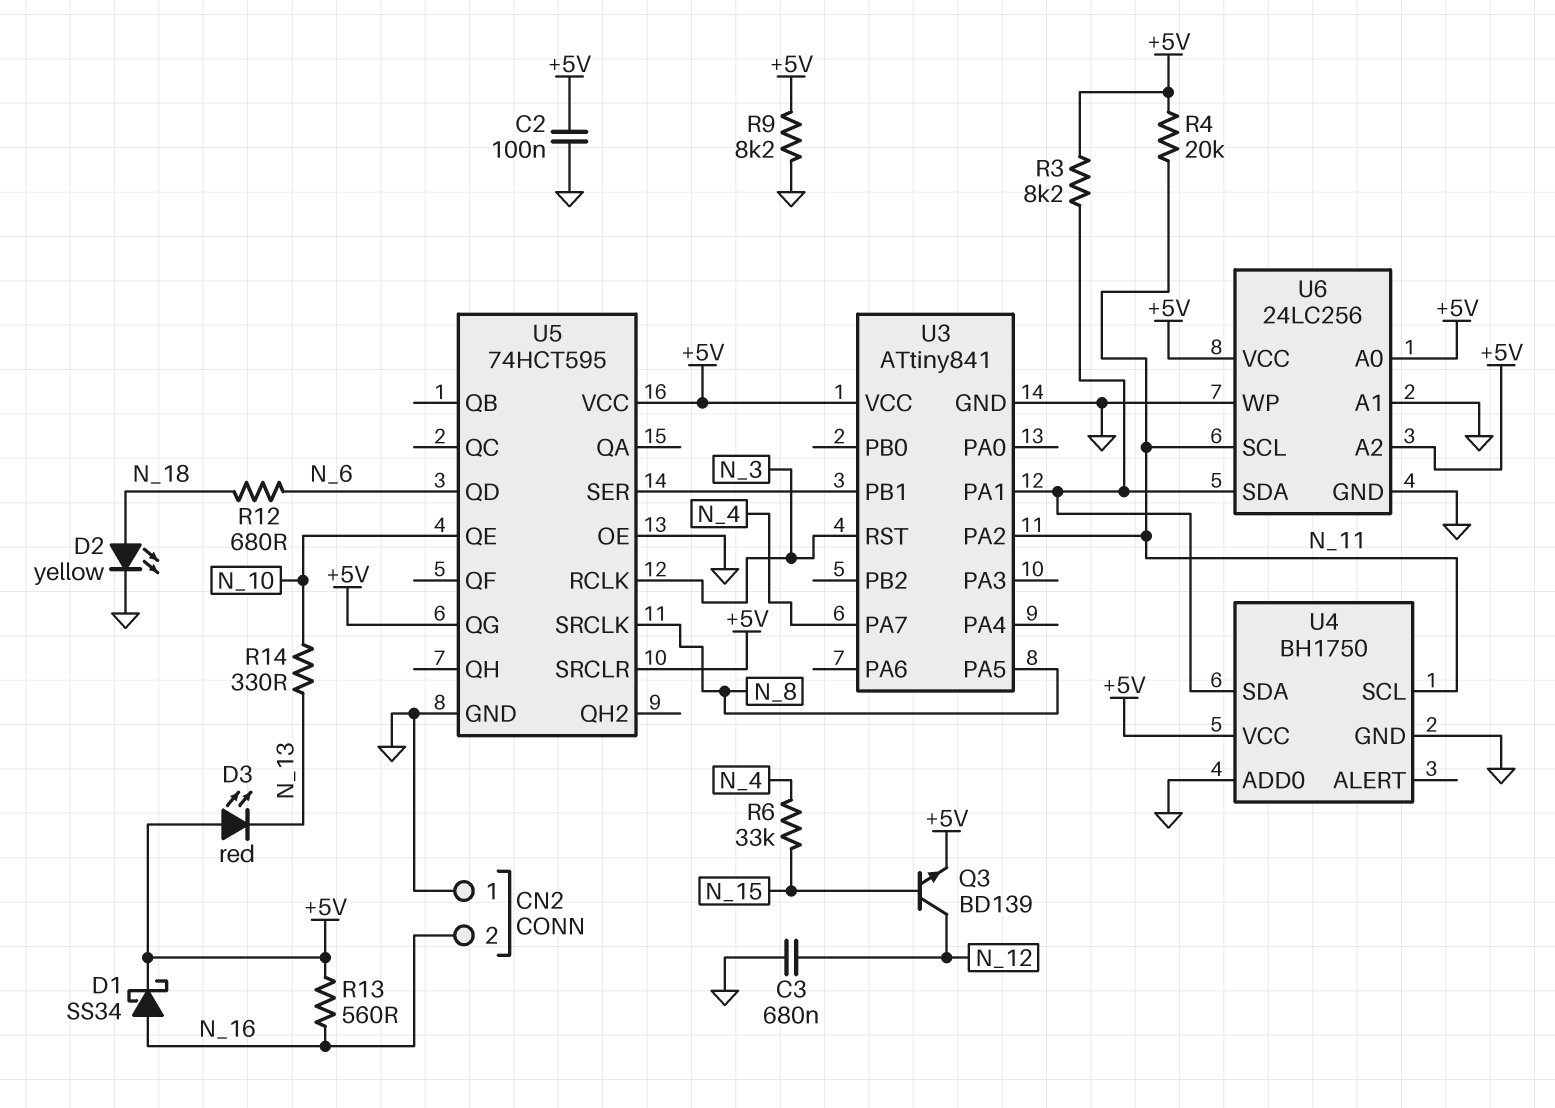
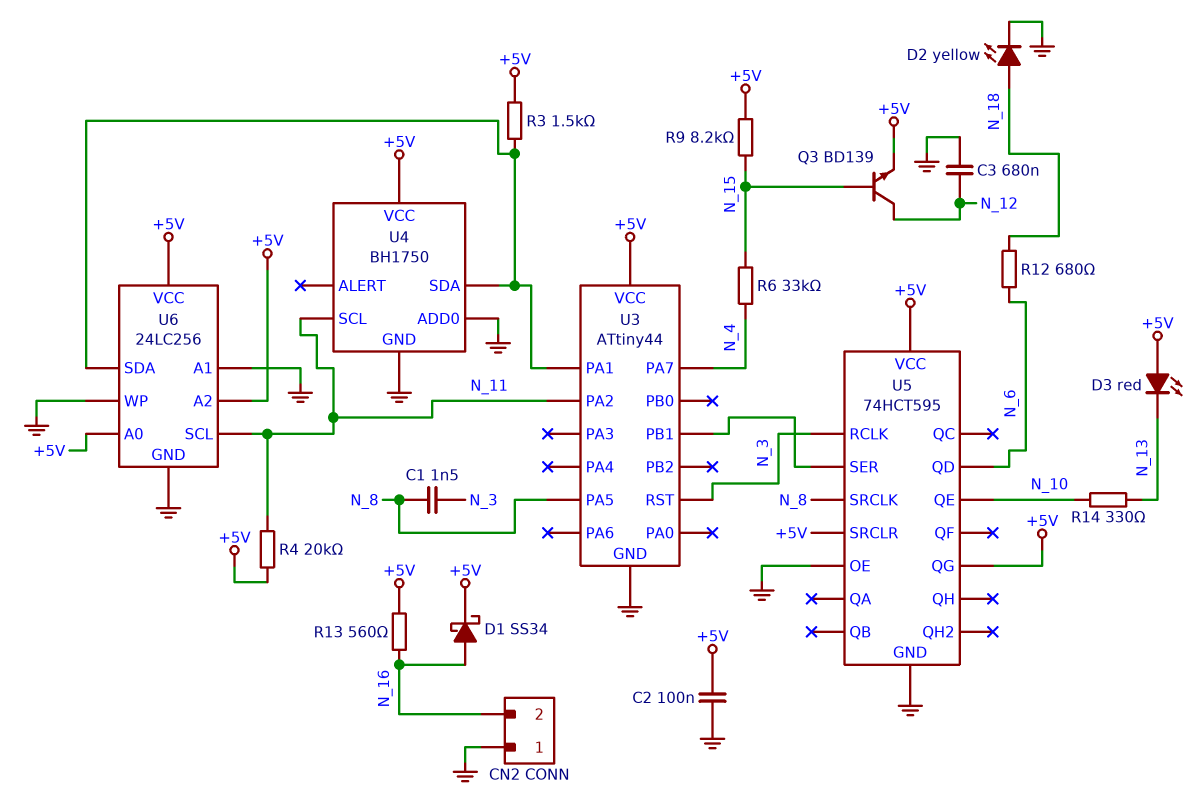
C1: none -> 1.5nF (N_3, N_8)
R3: 8.2k (+5V, U3/PA1) -> 1.5k (+5V, U3/PA1)
R9: 8.2k (+5V, GND) -> 8.2k (+5V, N_15)
U3: ATtiny841 -> ATtiny44

